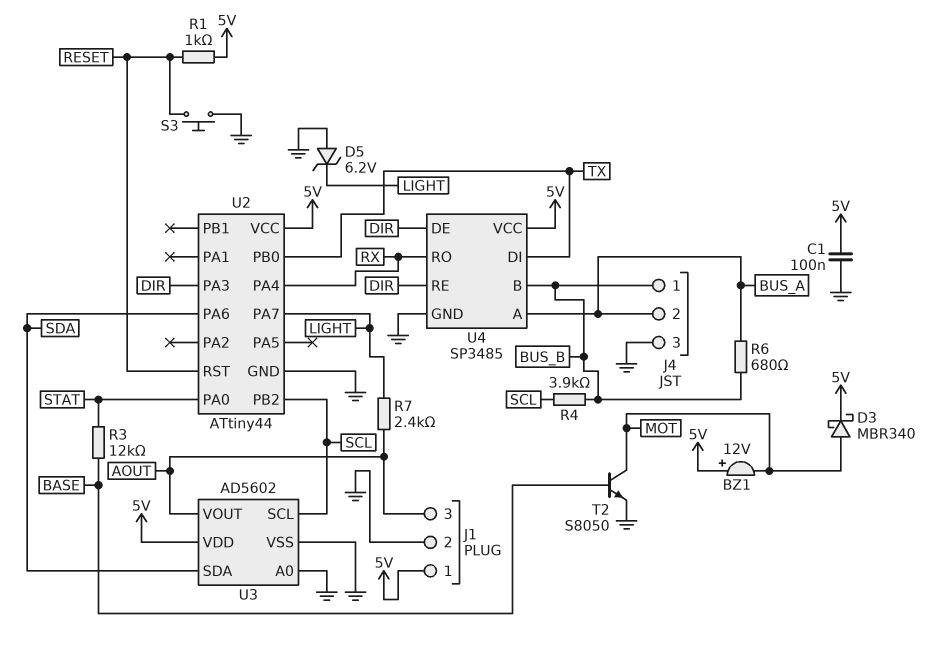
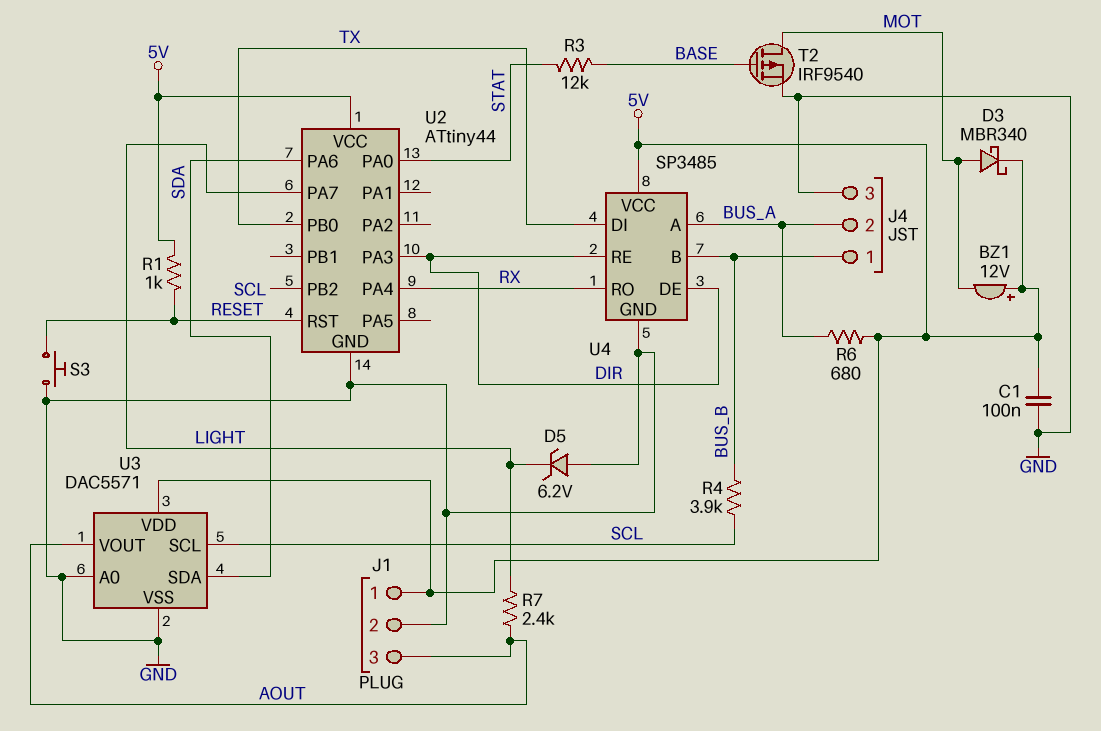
R6: 680 (BUS_A, BUS_B) -> 680 (5V, BUS_A)
T2: NPN S8050 (B BASE, C MOT, E GND) -> PMOS IRF9540 (G BASE, D MOT, S GND)
U3: AD5602 -> DAC5571

